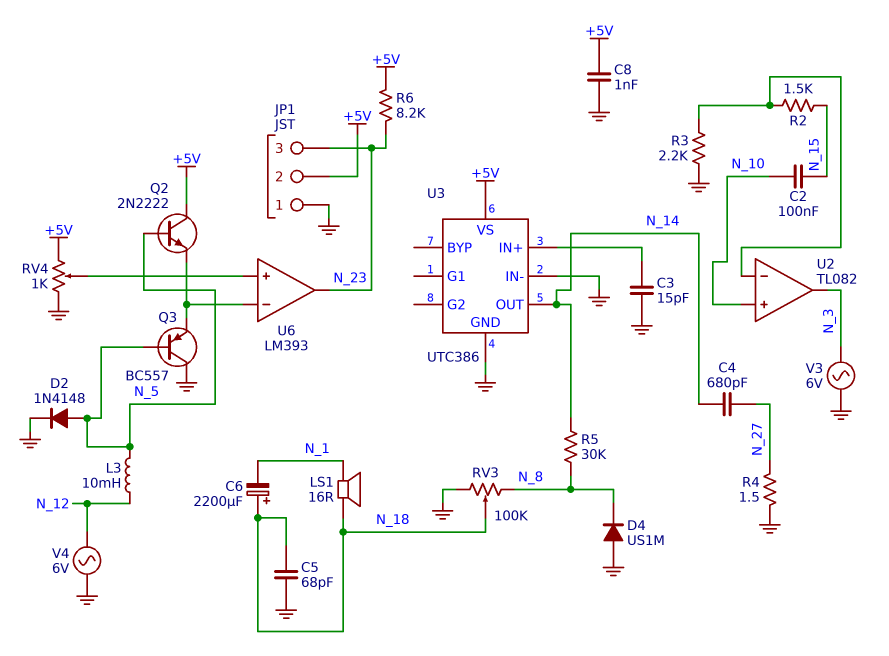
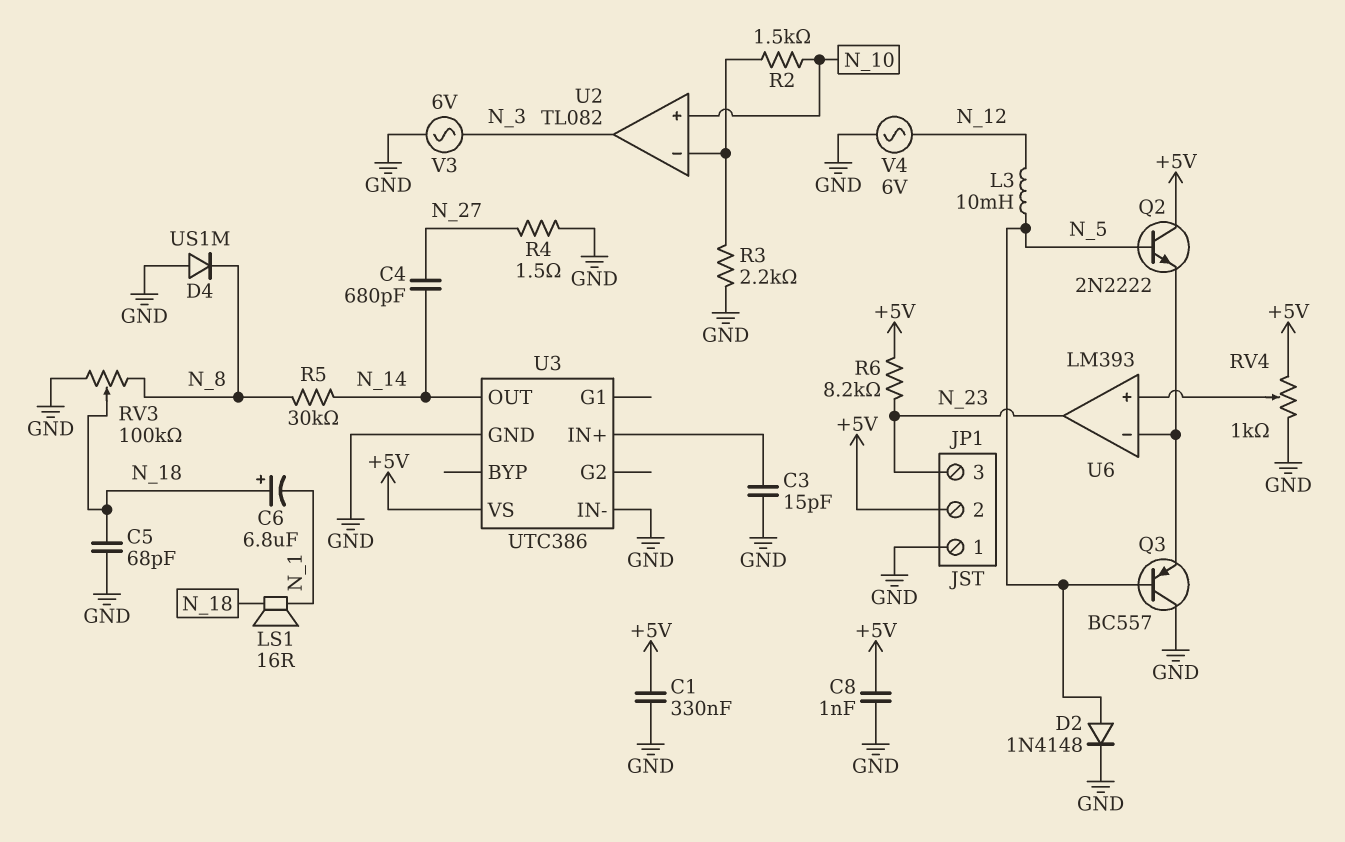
C1: none -> 330nF (+5V, GND)
C2: 100nF (N_10, N_15) -> none
C6: 2200uF (plus N_18, minus N_1) -> 6.8uF (plus N_18, minus N_1)
R2: 1.5k (N_15, U2/in-) -> 1.5k (N_10, U2/in-)

